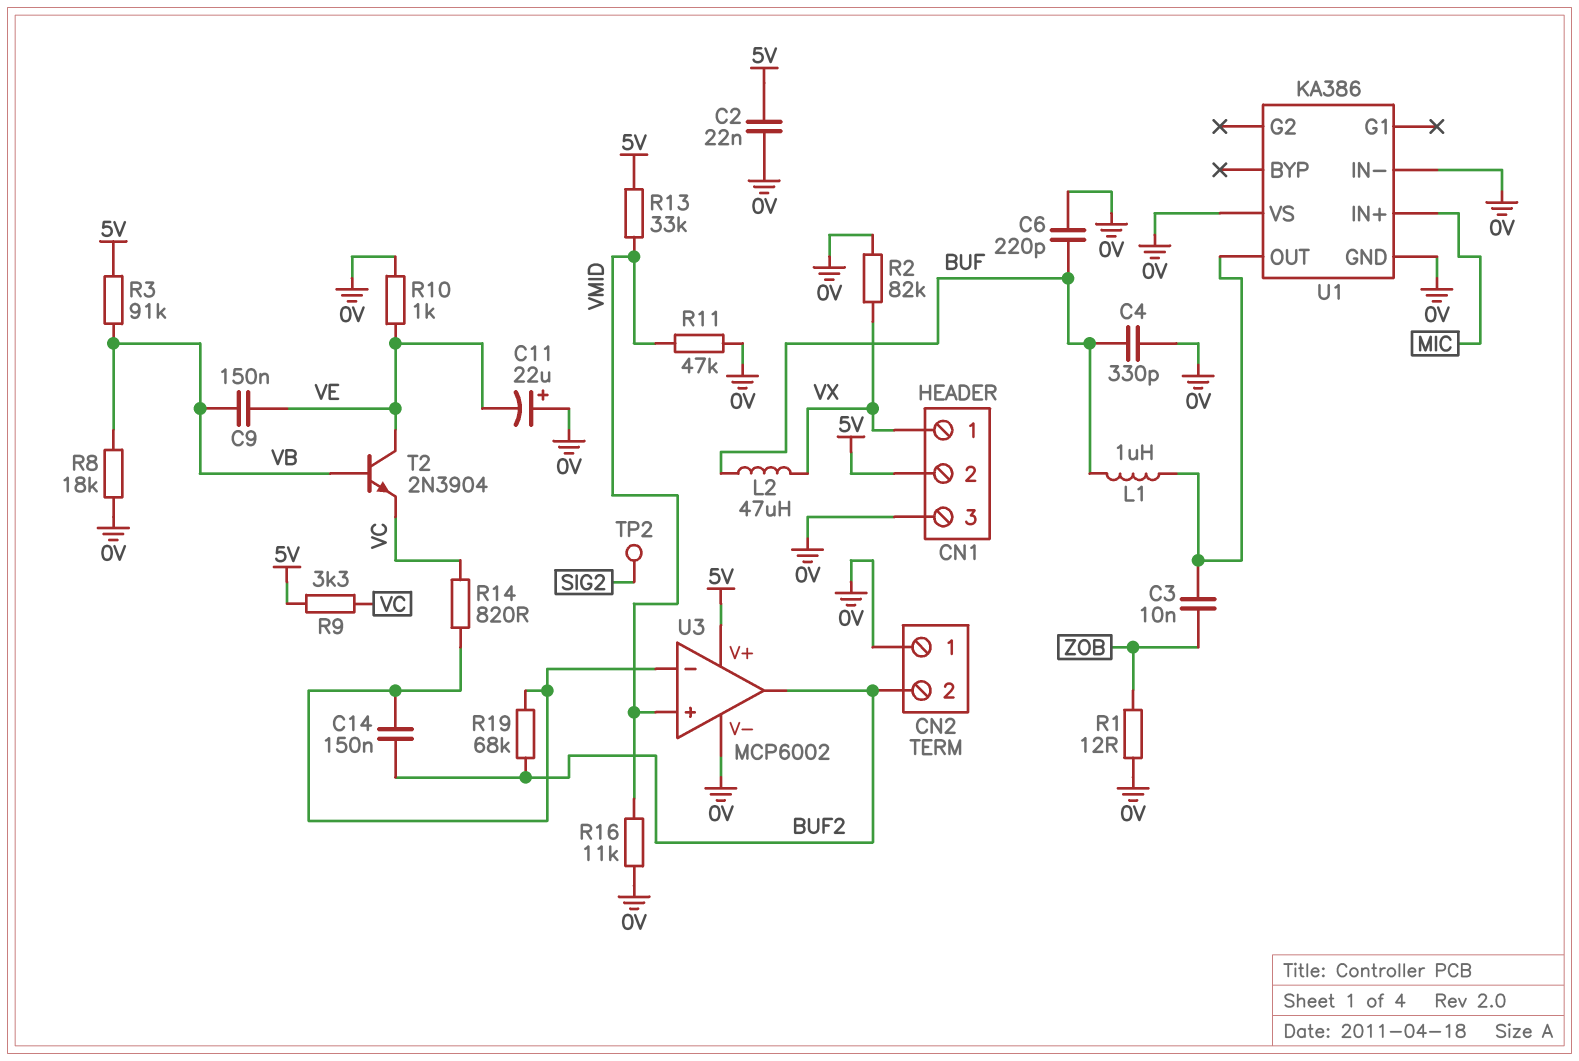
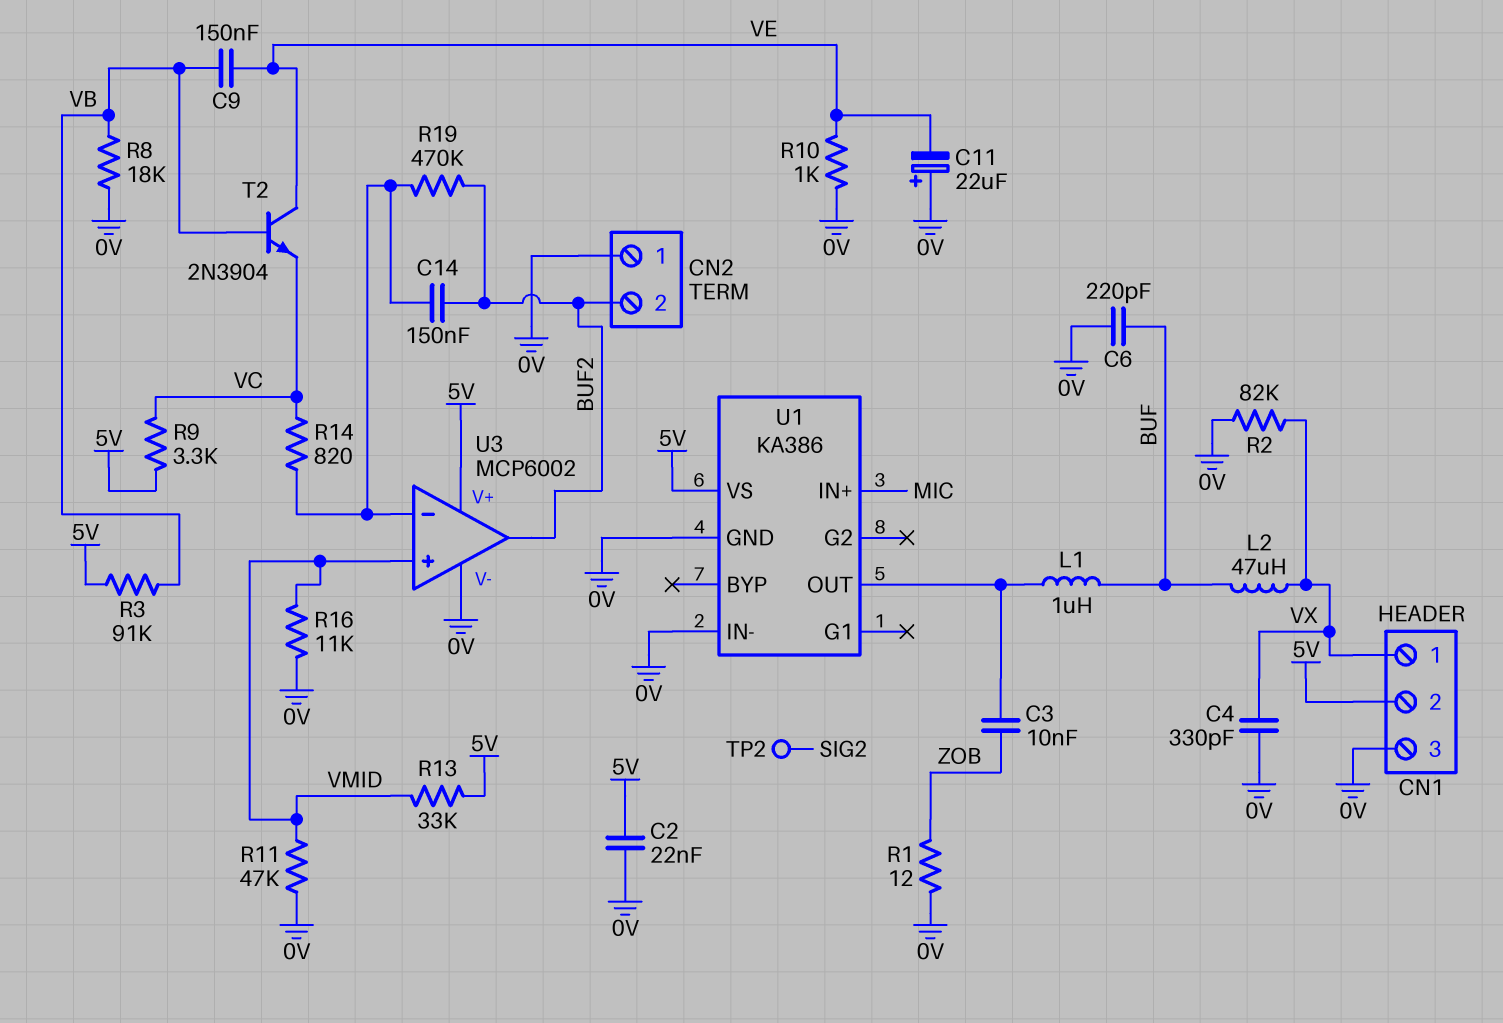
C4: 330pF (0V, BUF) -> 330pF (0V, VX)
R19: 68k (BUF2, U3/in-) -> 470k (BUF2, U3/in-)
U1 pin VS: 0V -> 5V

